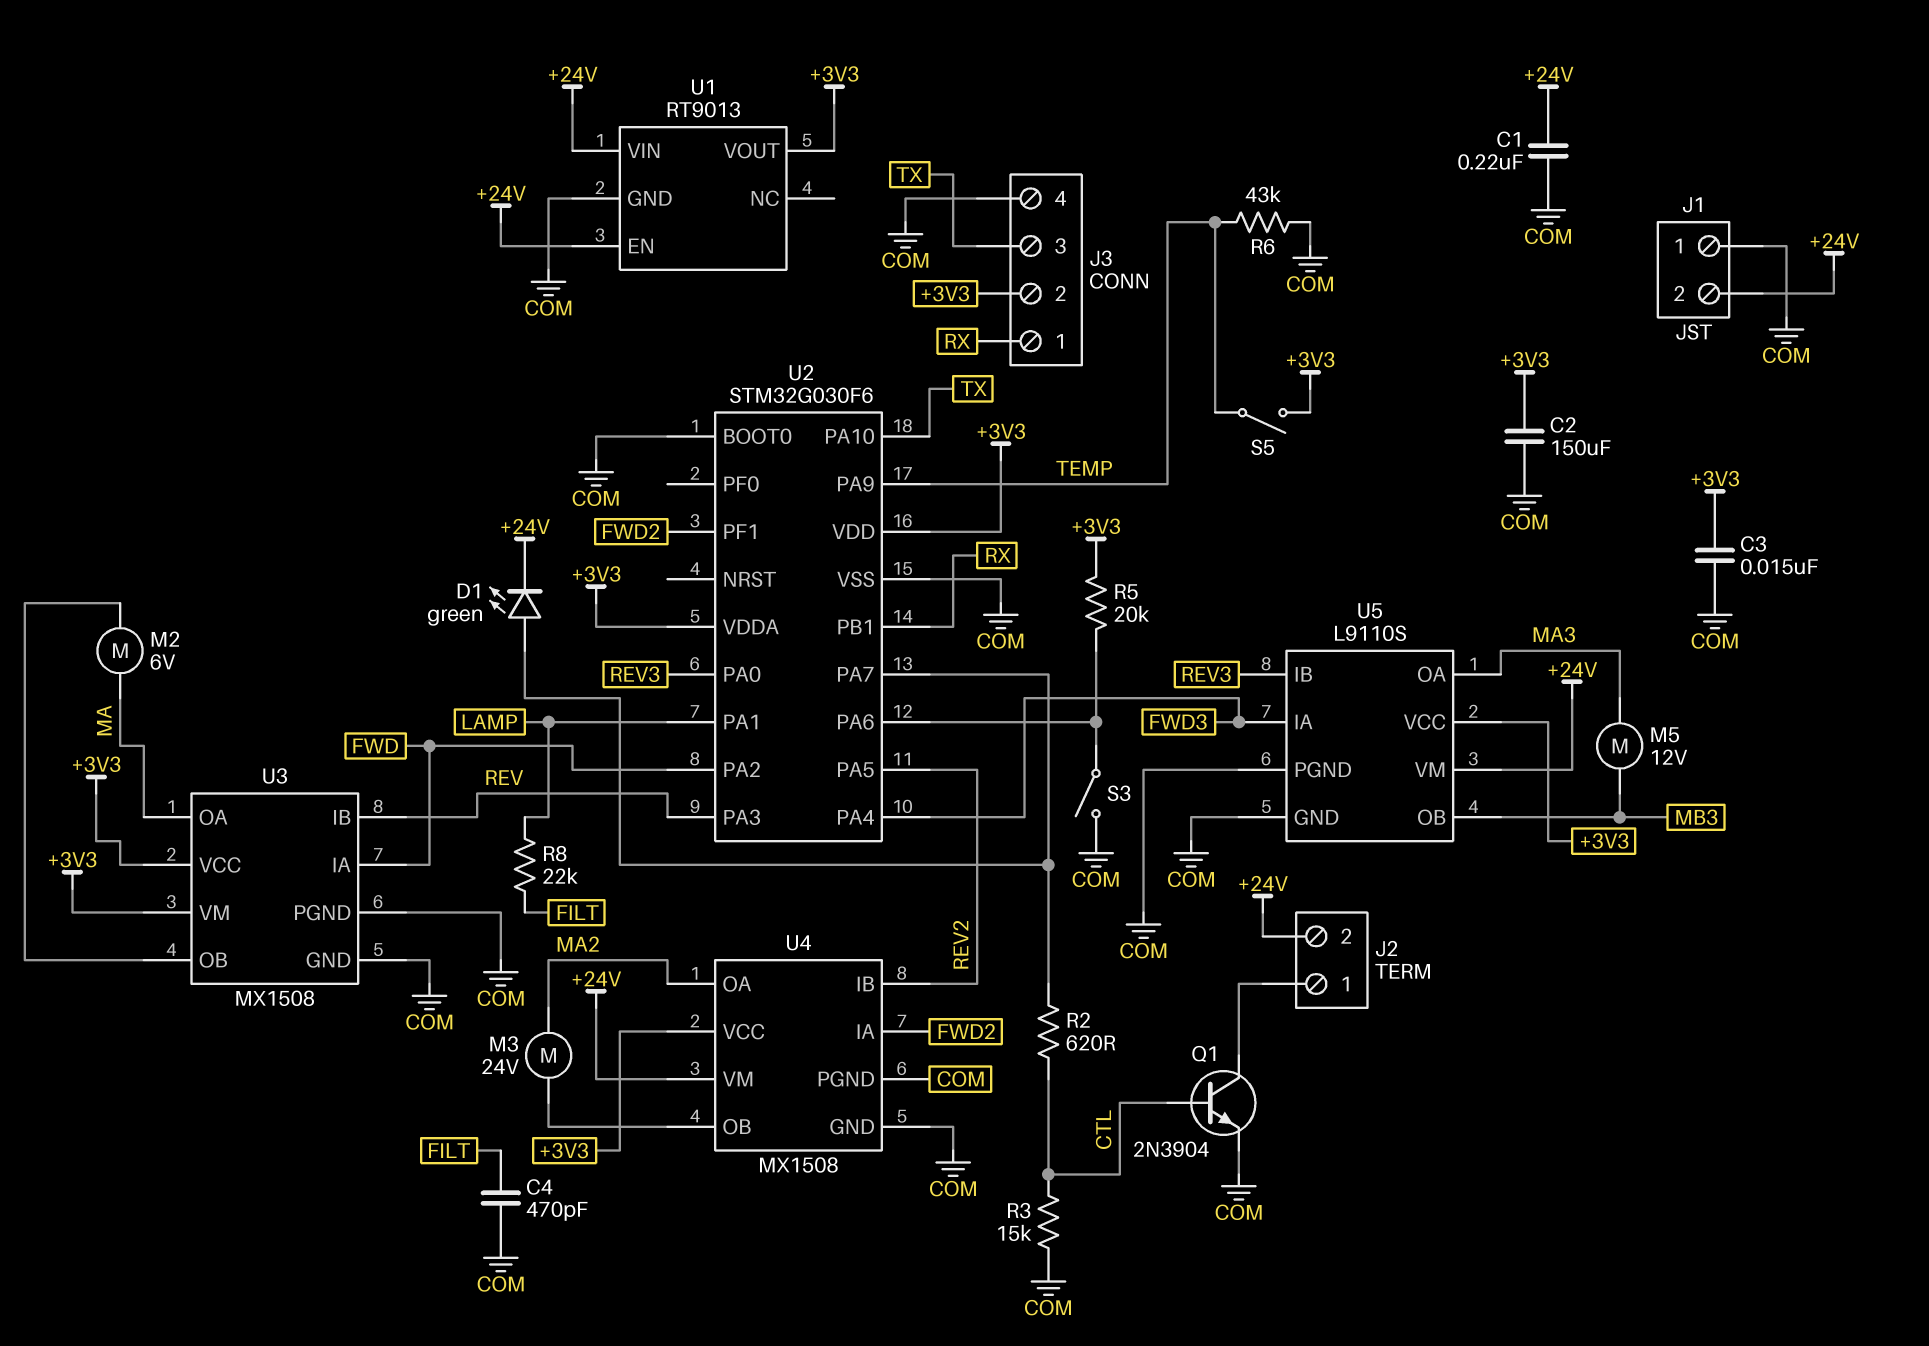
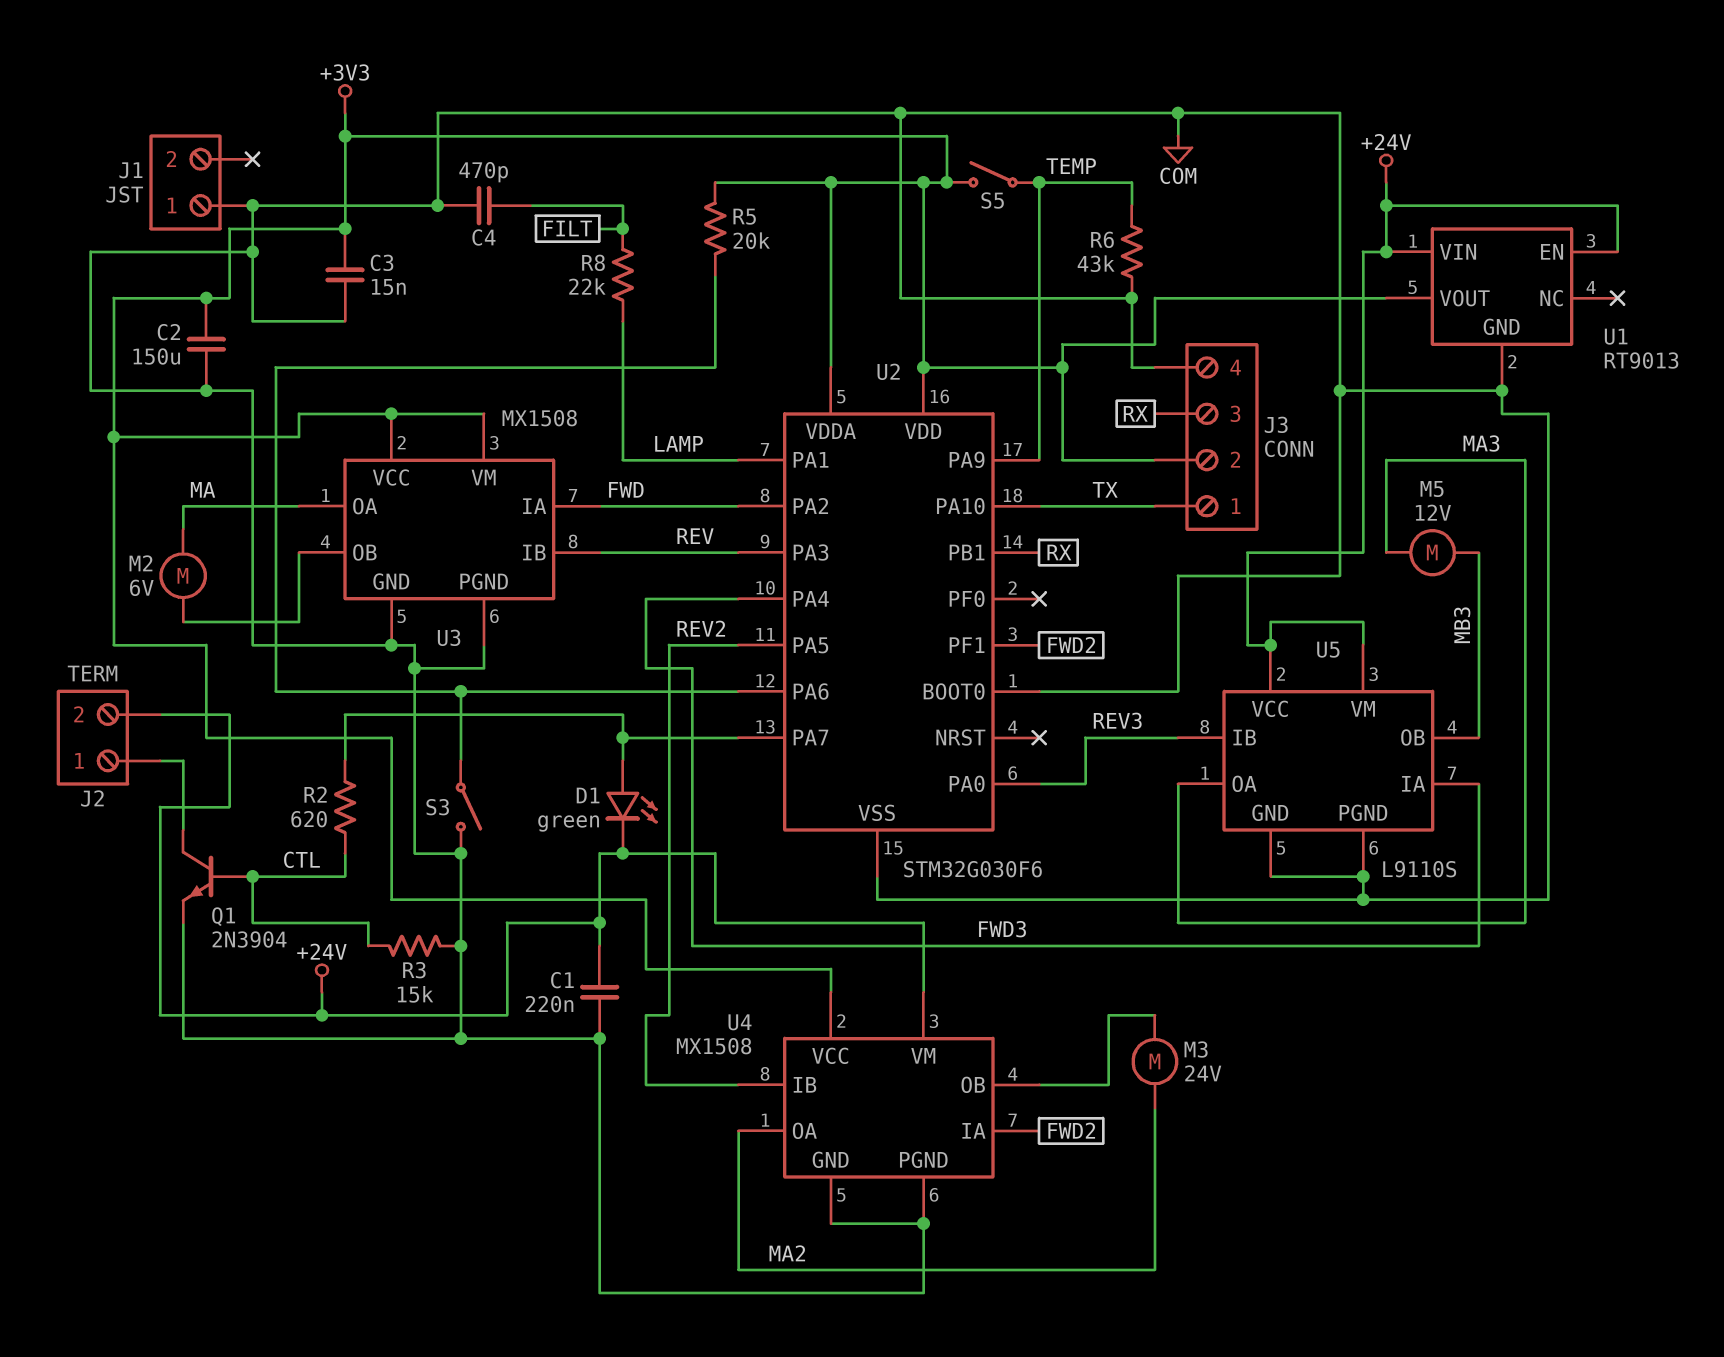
J1 pin 2: +24V -> none
J3 pin 1: RX -> TX
J3 pin 3: TX -> RX
U5 pin VCC: +3V3 -> +24V

